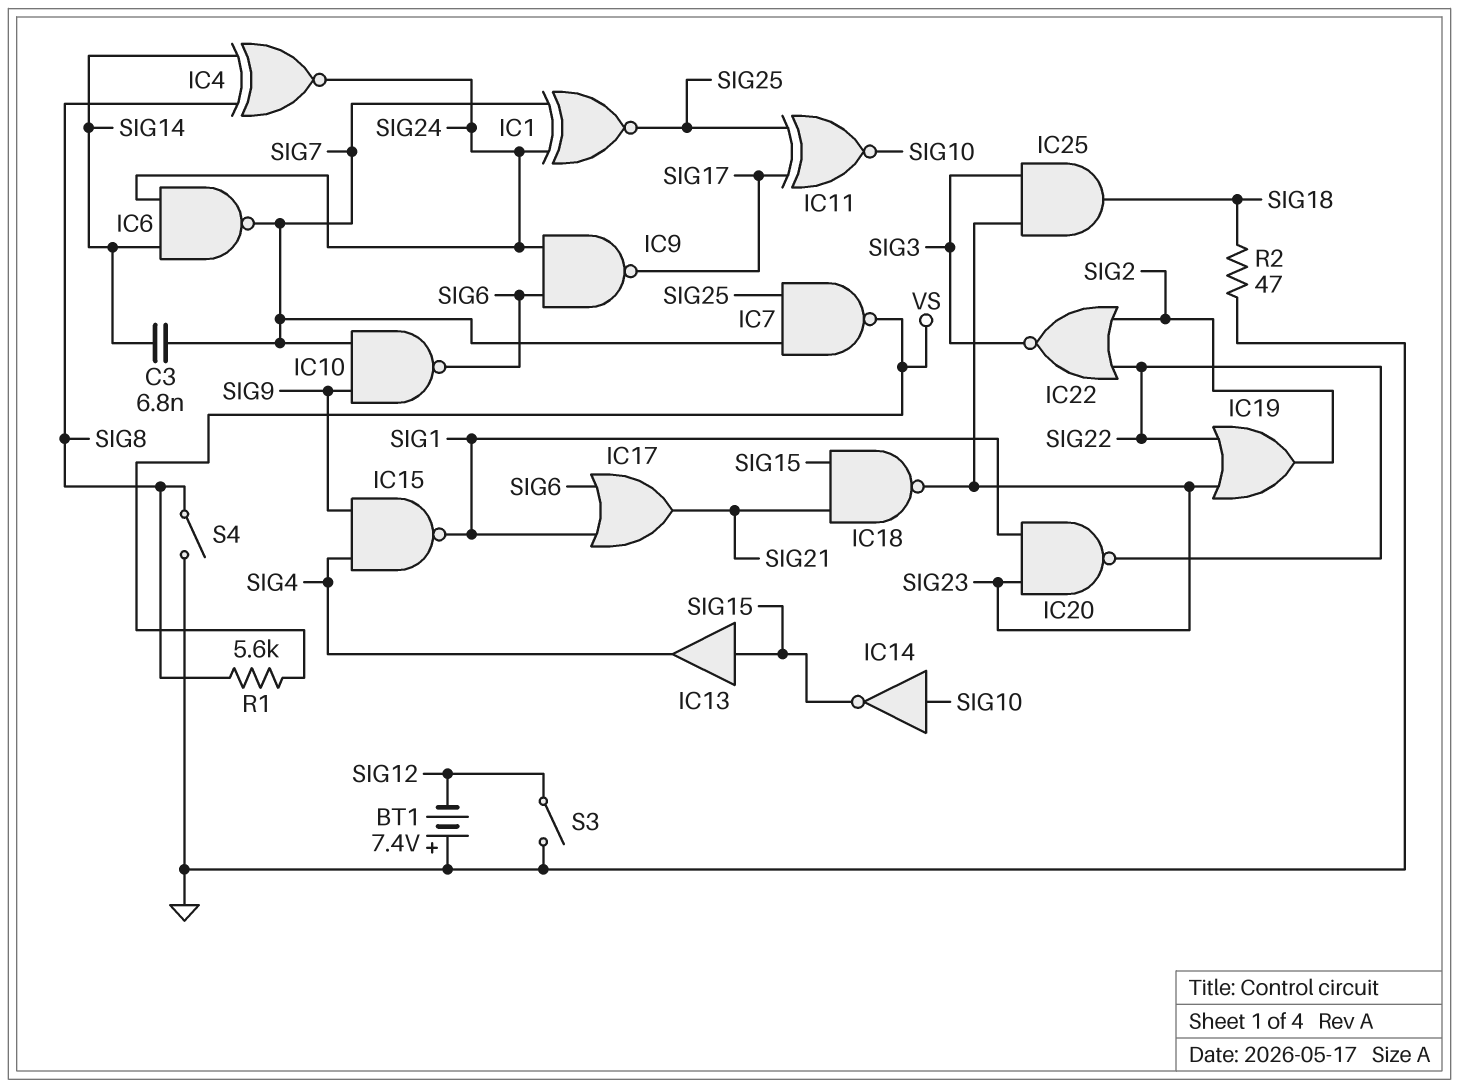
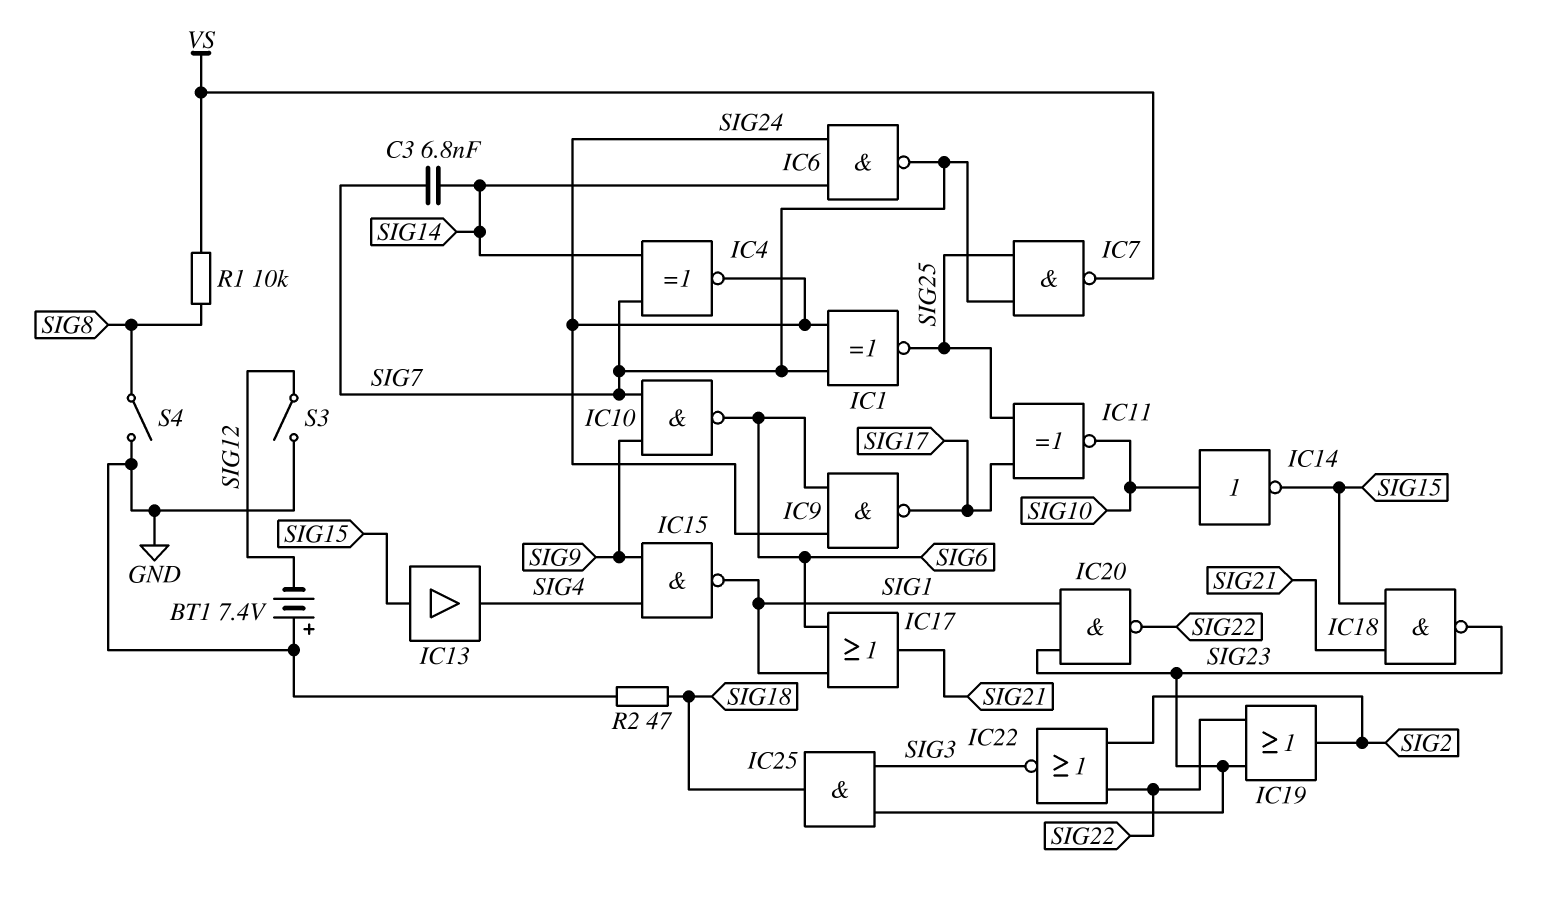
IC4: XNOR (in SIG8, in SIG14, out SIG24) -> XNOR (in SIG7, in SIG14, out SIG24)
R1: 5.6k (SIG8, VS) -> 10k (SIG8, VS)

